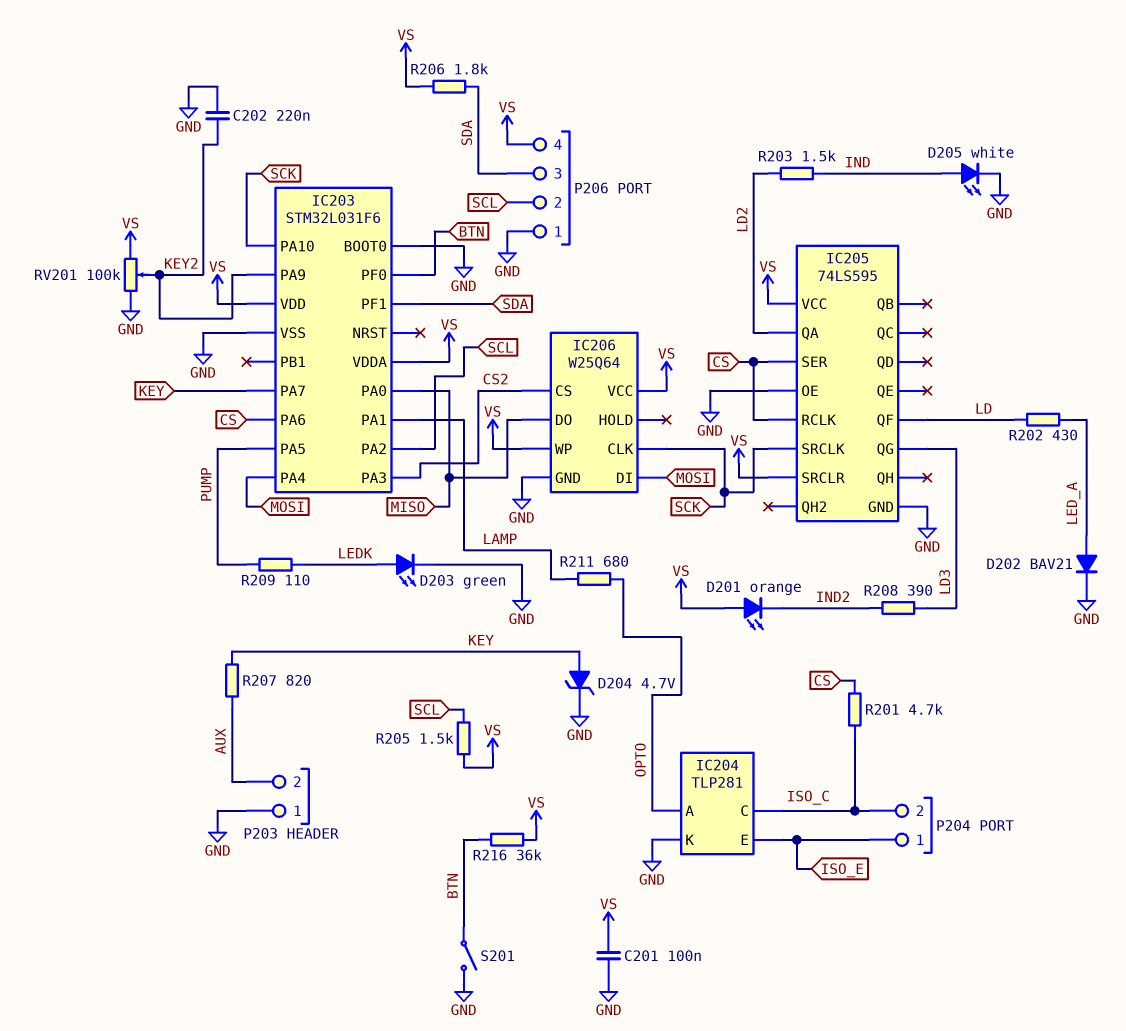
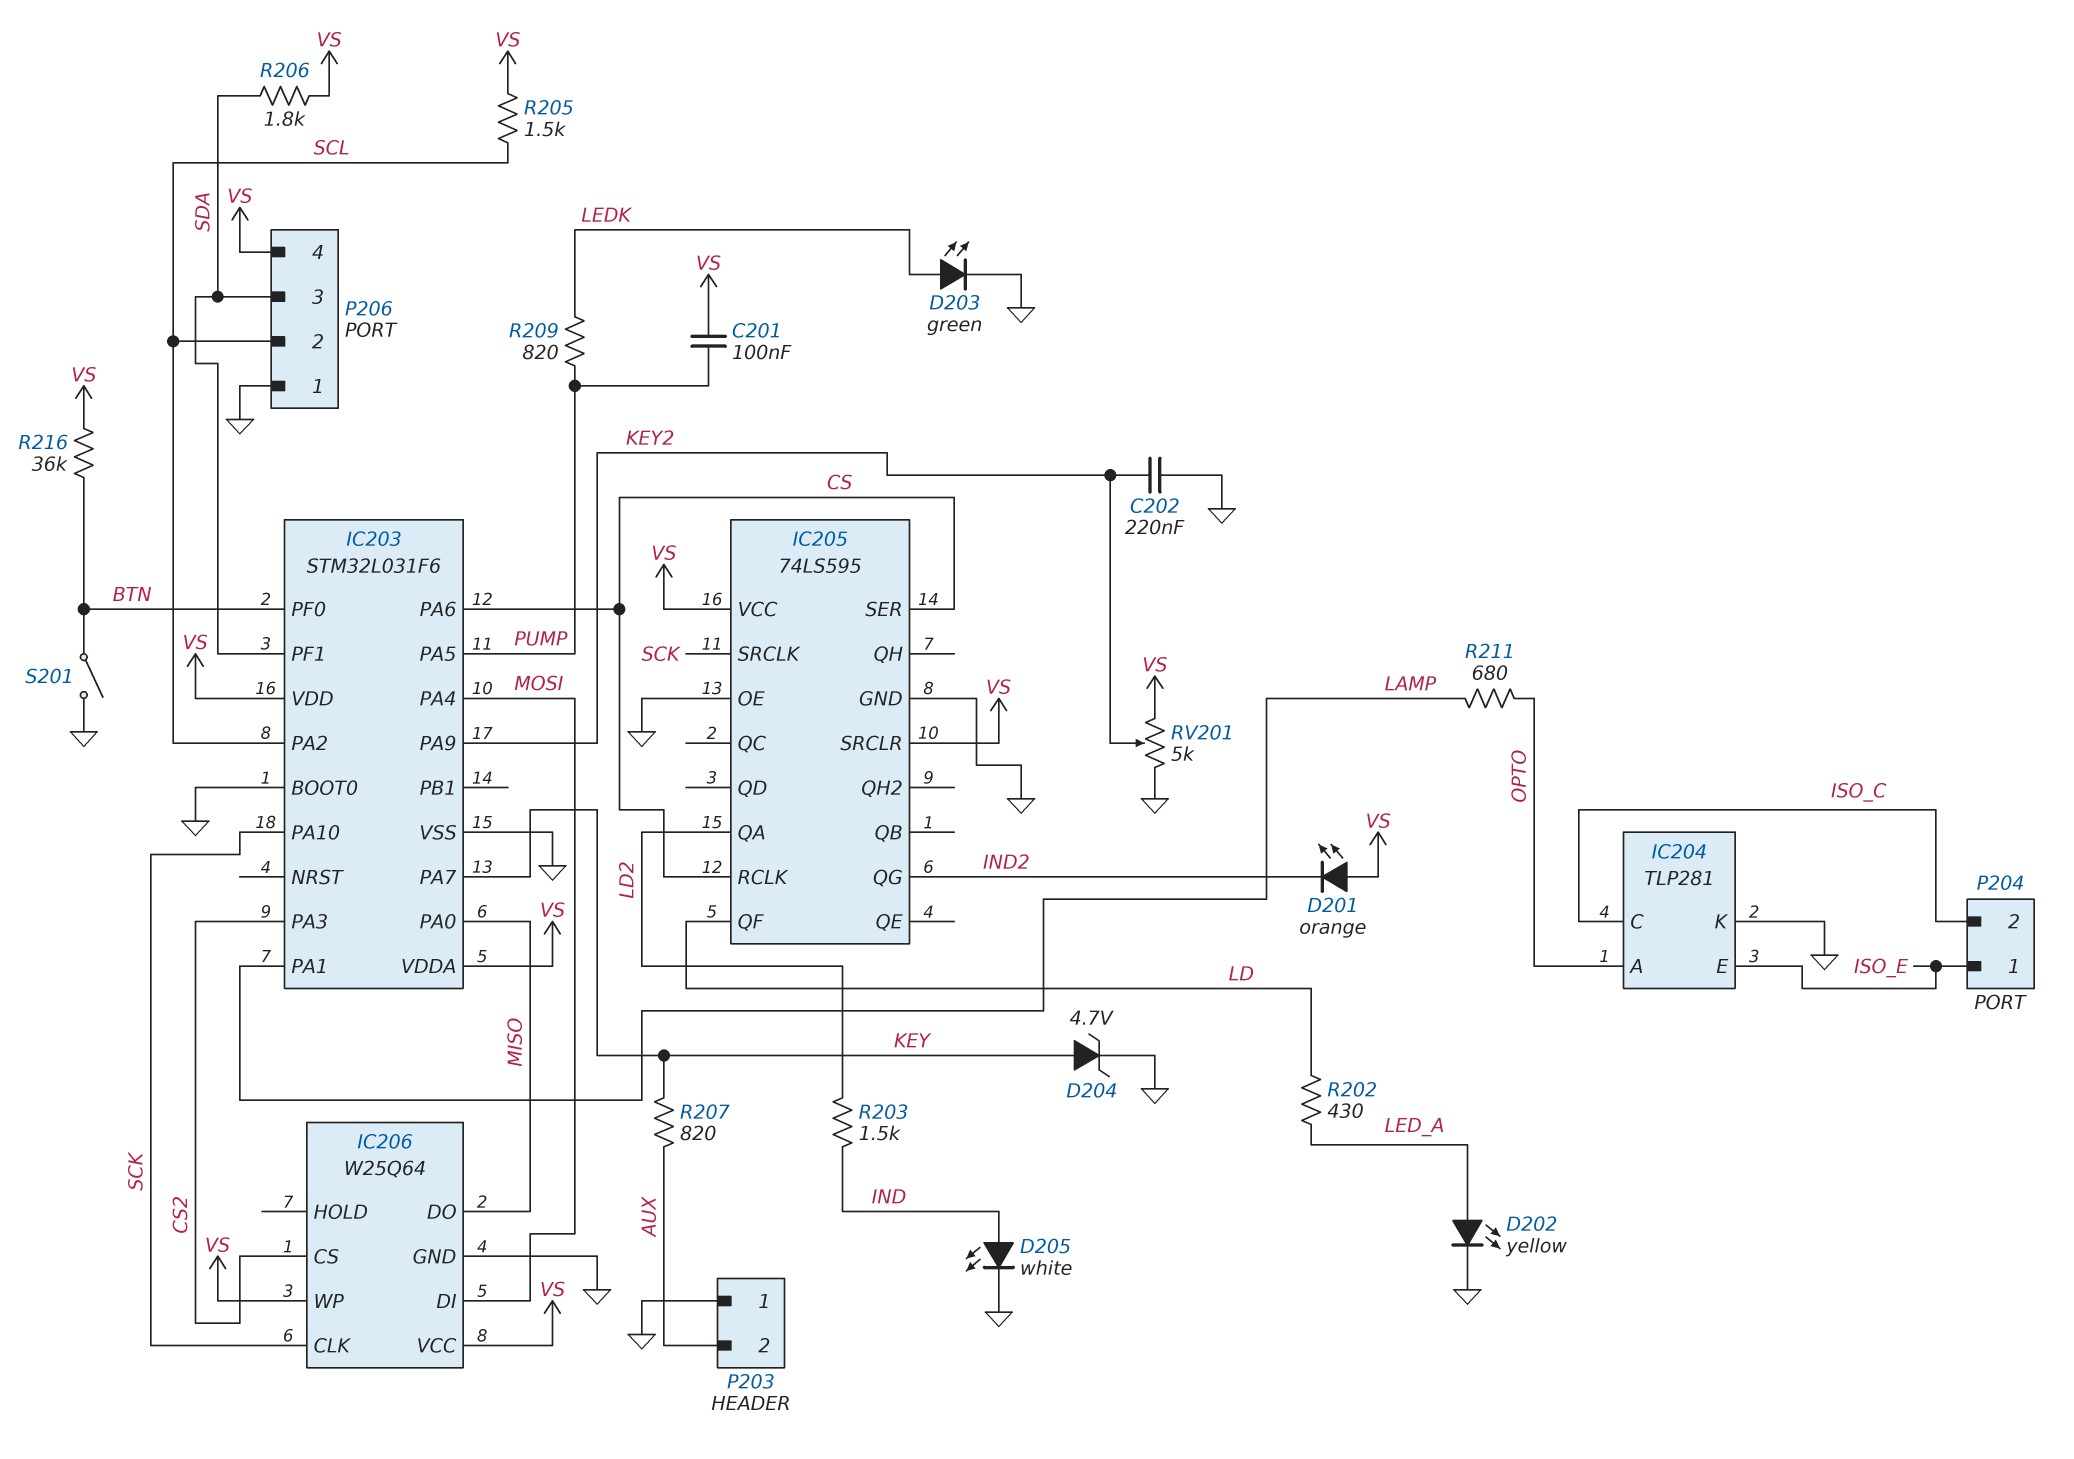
C201: 100nF (GND, VS) -> 100nF (PUMP, VS)
D202: diode BAV21 (A LED_A, K GND) -> LED yellow (A LED_A, K GND)
IC205 pin QG: LD3 -> IND2
R201: 4.7k (CS, ISO_C) -> none
R208: 390 (IND2, LD3) -> none
R209: 110 (LEDK, PUMP) -> 820 (LEDK, PUMP)
RV201: 100k (GND, VS, wiper KEY2) -> 5k (GND, VS, wiper KEY2)

